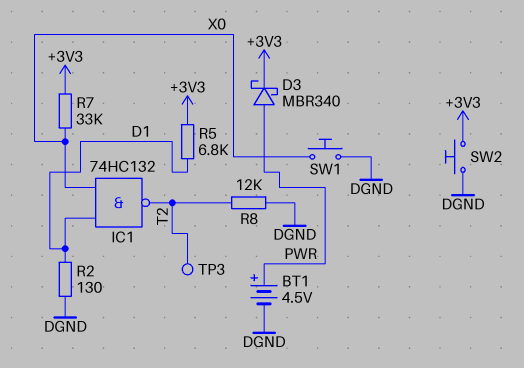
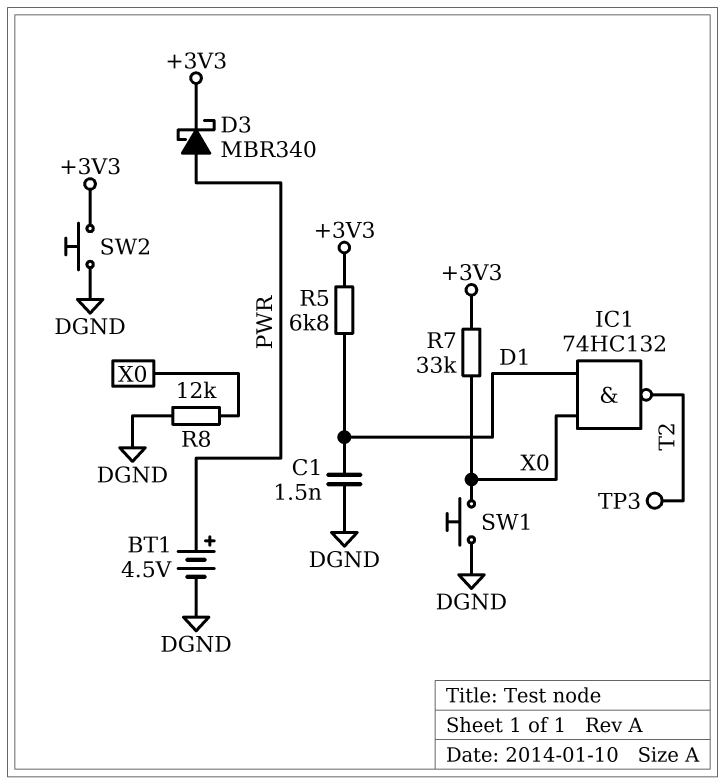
C1: none -> 1.5nF (D1, DGND)
R2: 130 (D1, DGND) -> none
R8: 12k (DGND, T2) -> 12k (DGND, X0)

